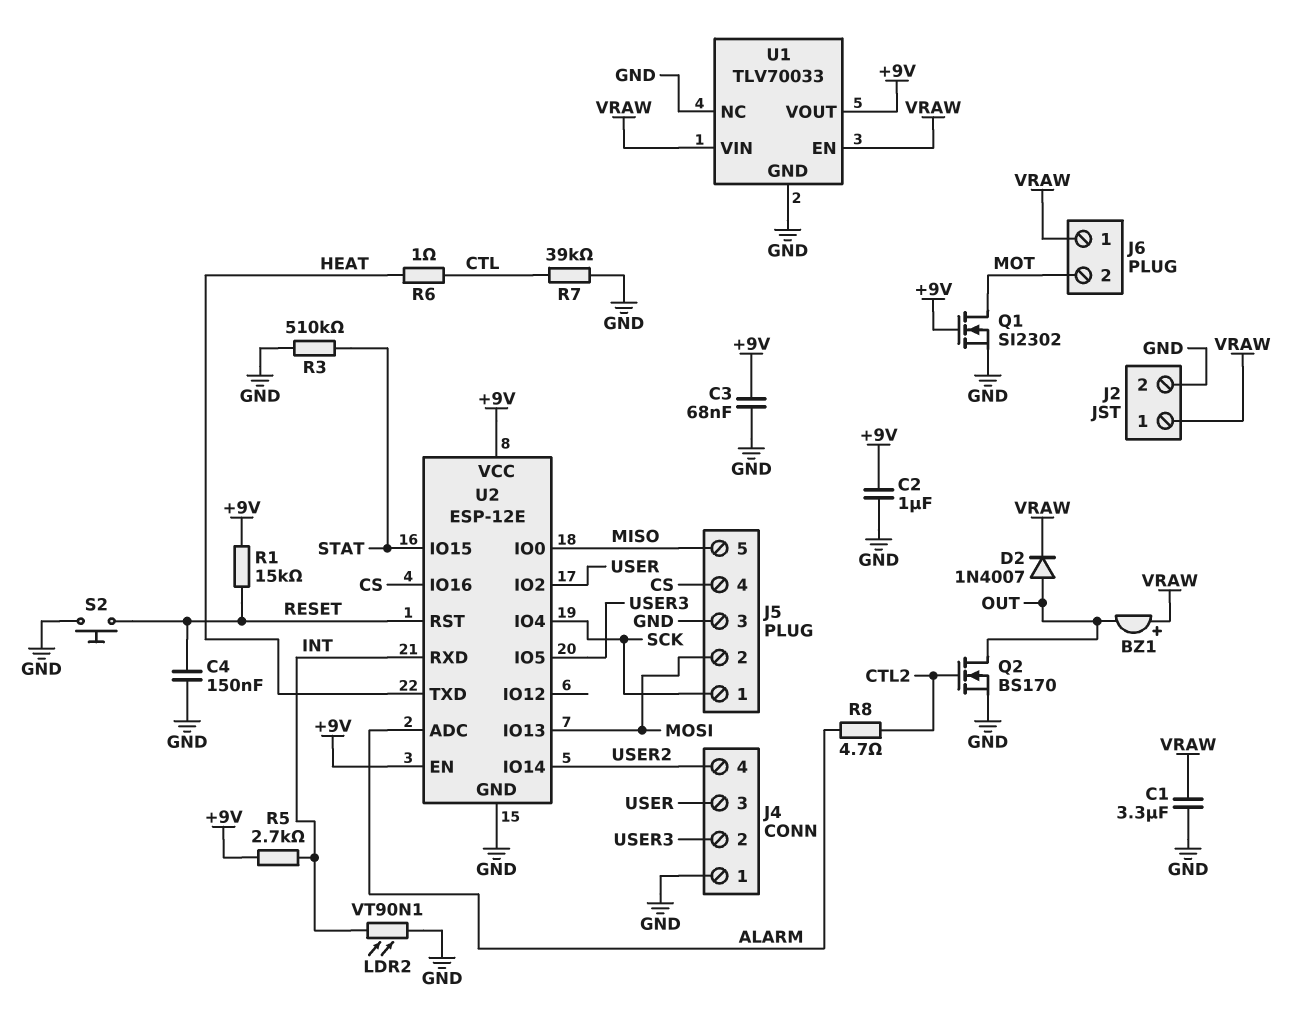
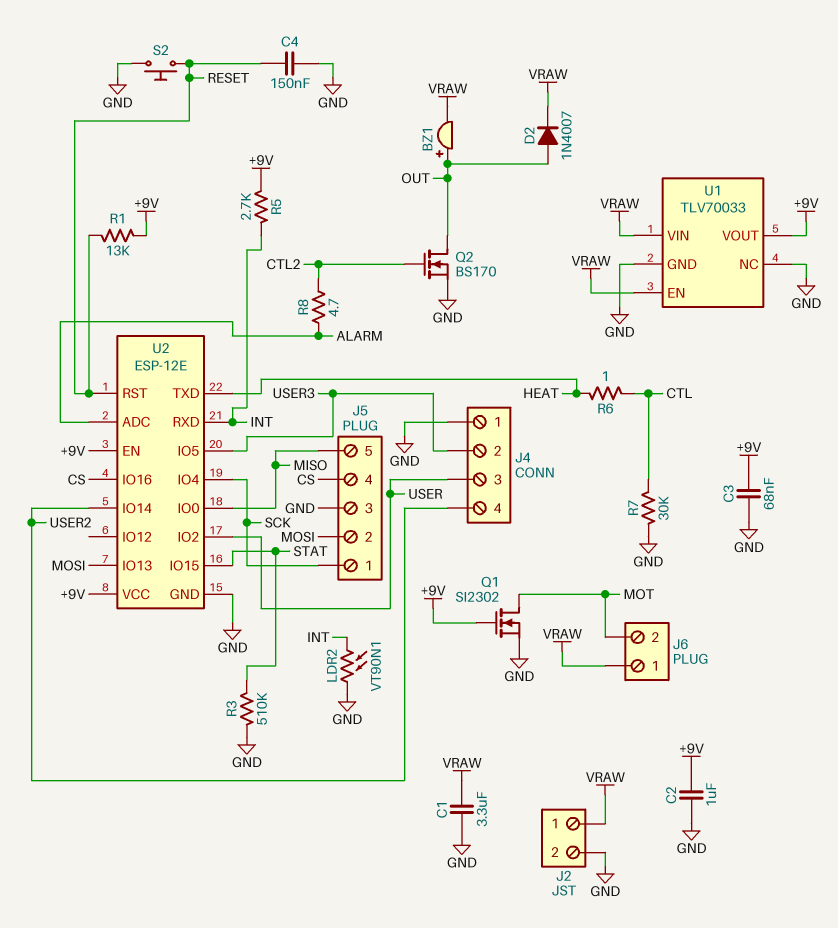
BZ1: buzzer (plus VRAW, minus OUT) -> buzzer (plus OUT, minus VRAW)
R1: 15k (+9V, RESET) -> 13k (+9V, RESET)
R7: 39k (CTL, GND) -> 30k (CTL, GND)

